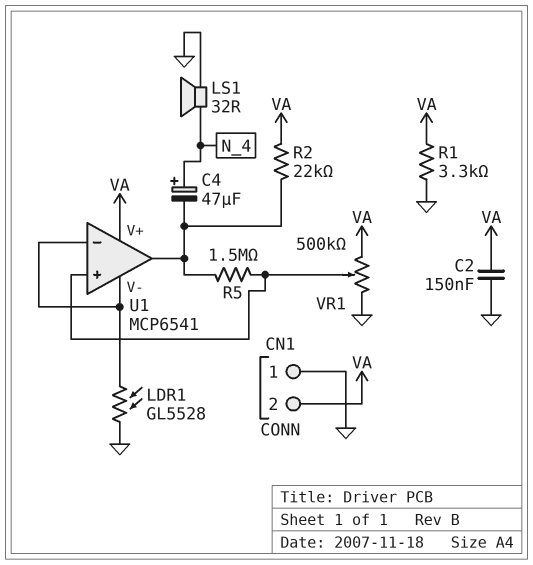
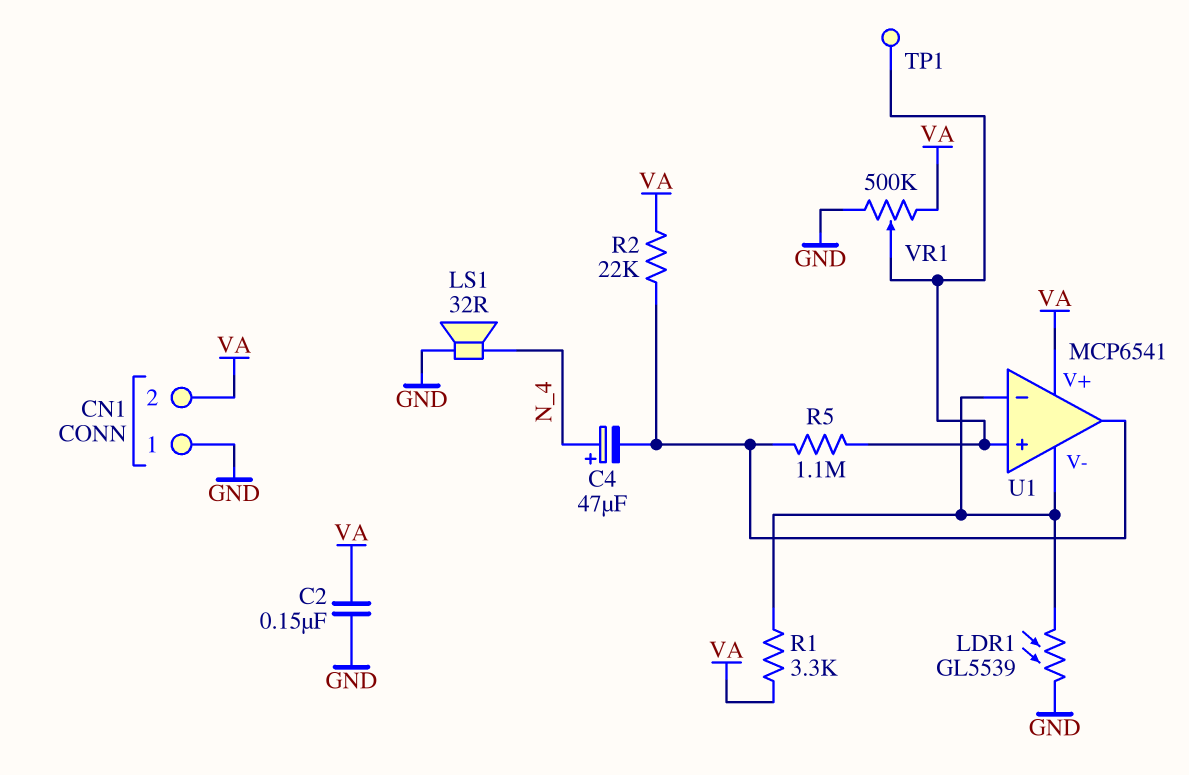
LDR1: GL5528 (GND, U1/V-) -> GL5539 (GND, U1/V-)
R1: 3.3k (GND, VA) -> 3.3k (U1/V-, VA)
R5: 1.5M (U1/in+, U1/out) -> 1.1M (U1/in+, U1/out)
TP1: none -> test point (U1/in+)

